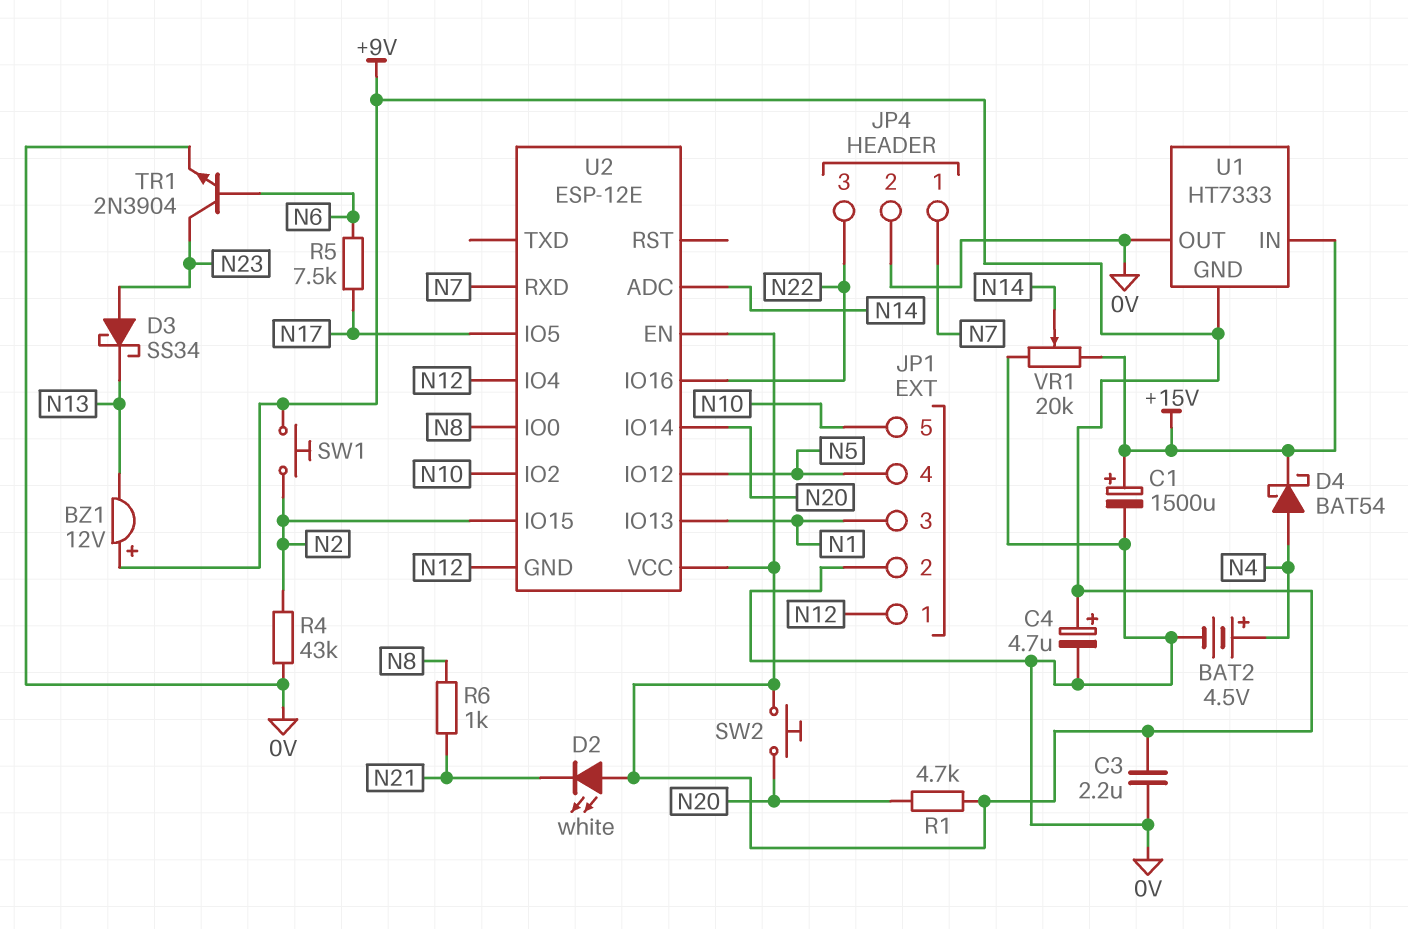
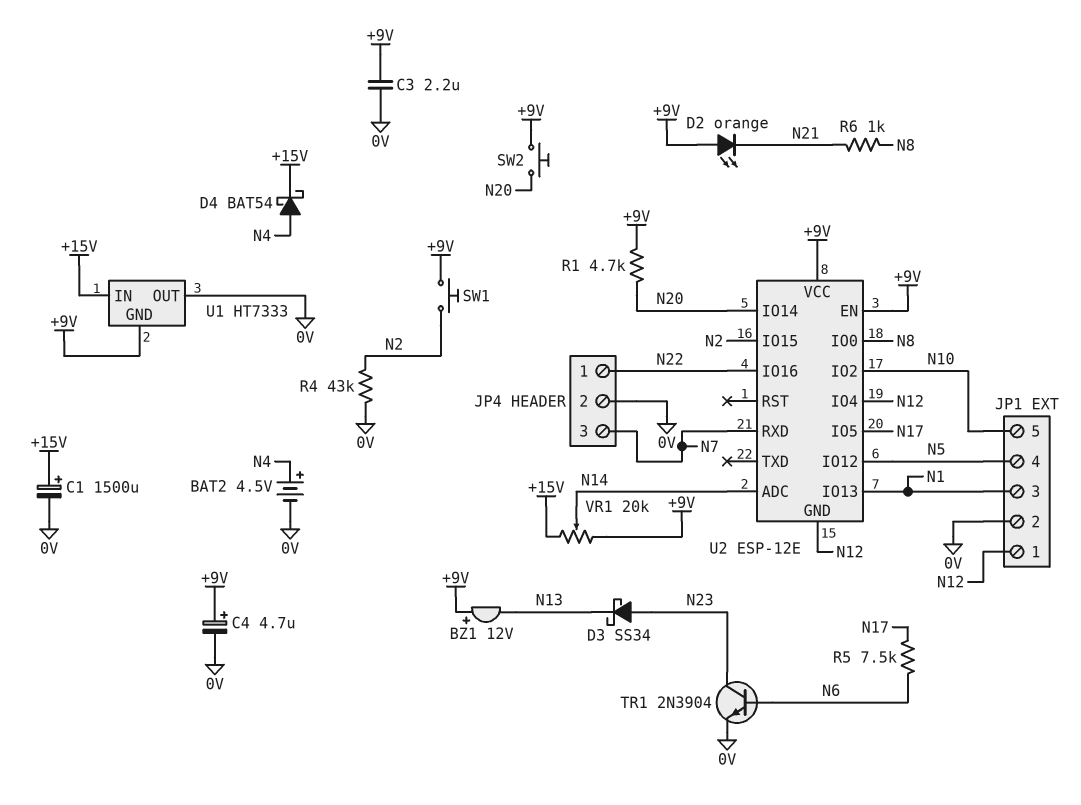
D2: LED white (A +9V, K N21) -> LED orange (A +9V, K N21)
JP4 pin 1: N7 -> N22
JP4 pin 3: N22 -> N7
VR1: 20k (+15V, 0V, wiper N14) -> 20k (+9V, +15V, wiper N14)

